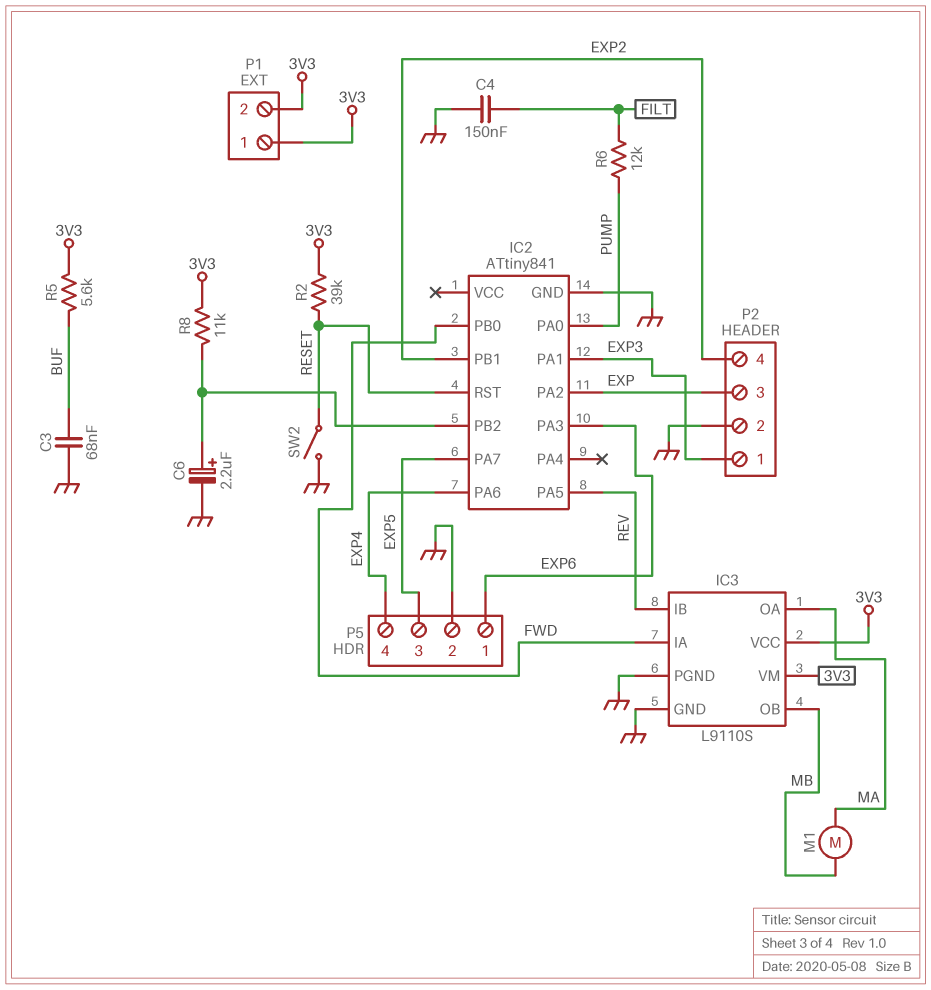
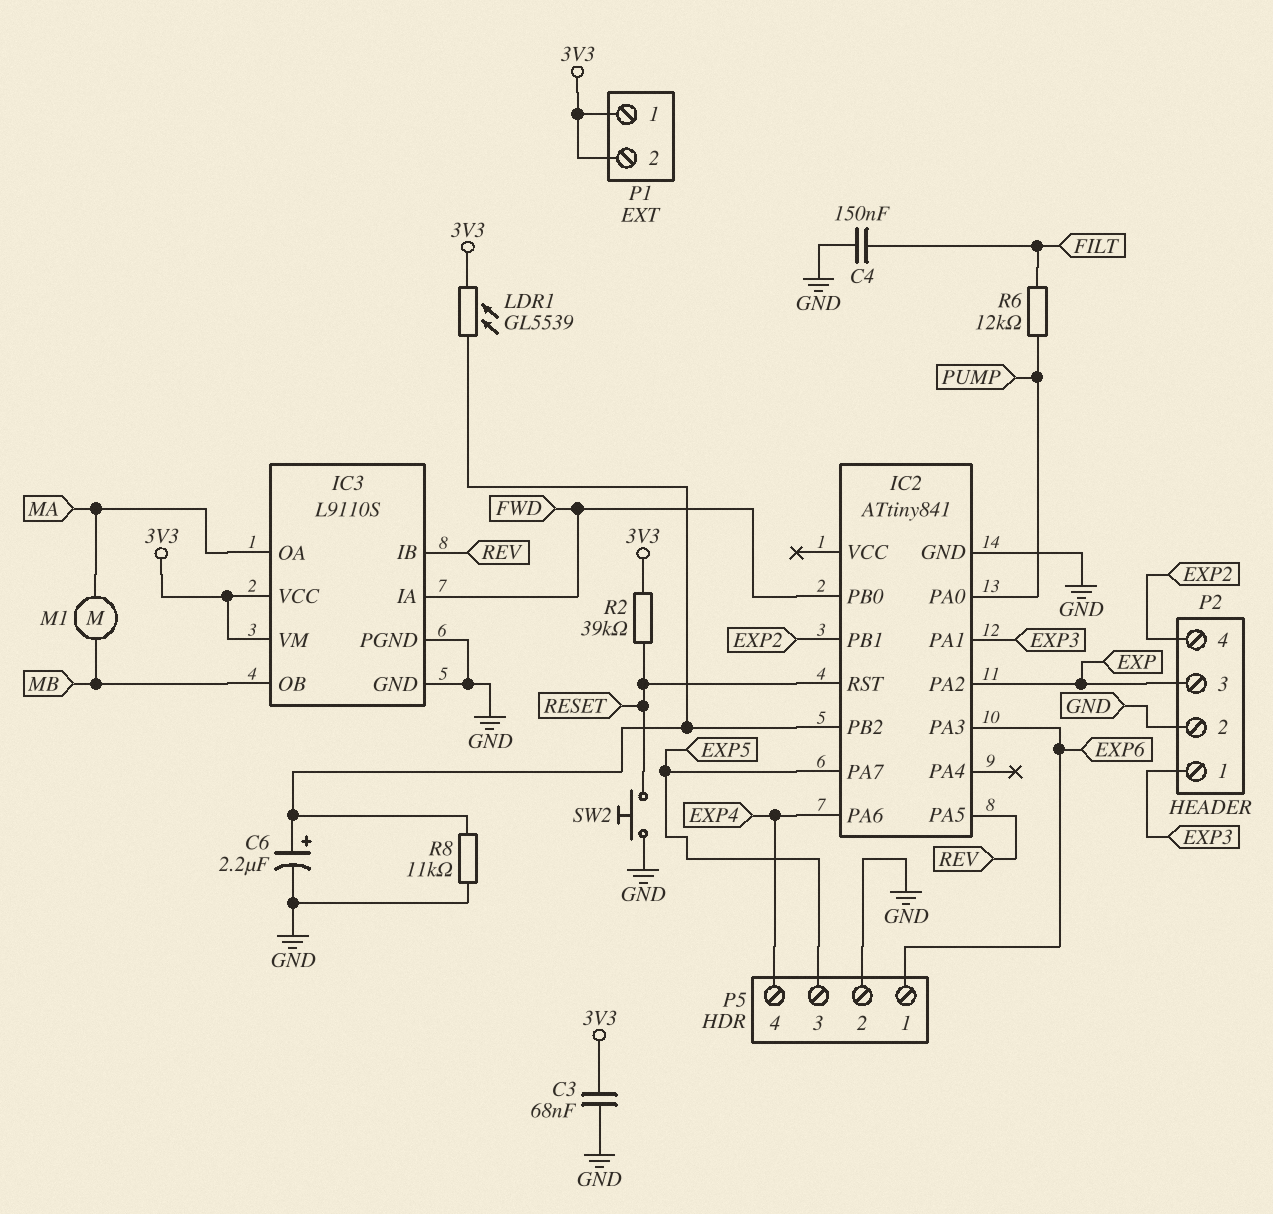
C3: 68nF (BUF, GND) -> 68nF (3V3, GND)
LDR1: none -> GL5539 (3V3, IC2/PB2)
R5: 5.6k (3V3, BUF) -> none
R8: 11k (3V3, IC2/PB2) -> 11k (GND, IC2/PB2)
SW2: switch (GND, RESET) -> button (GND, RESET)

